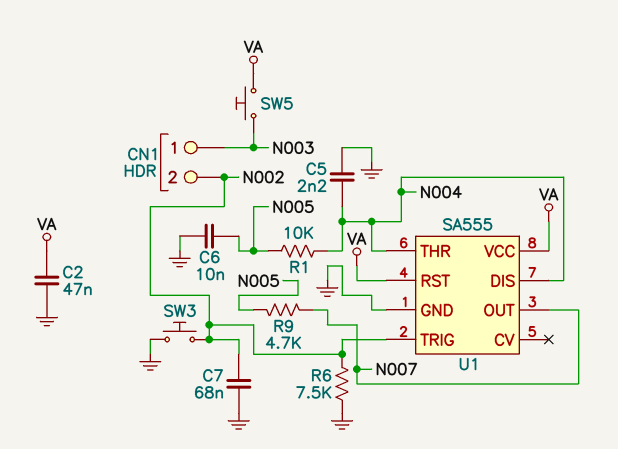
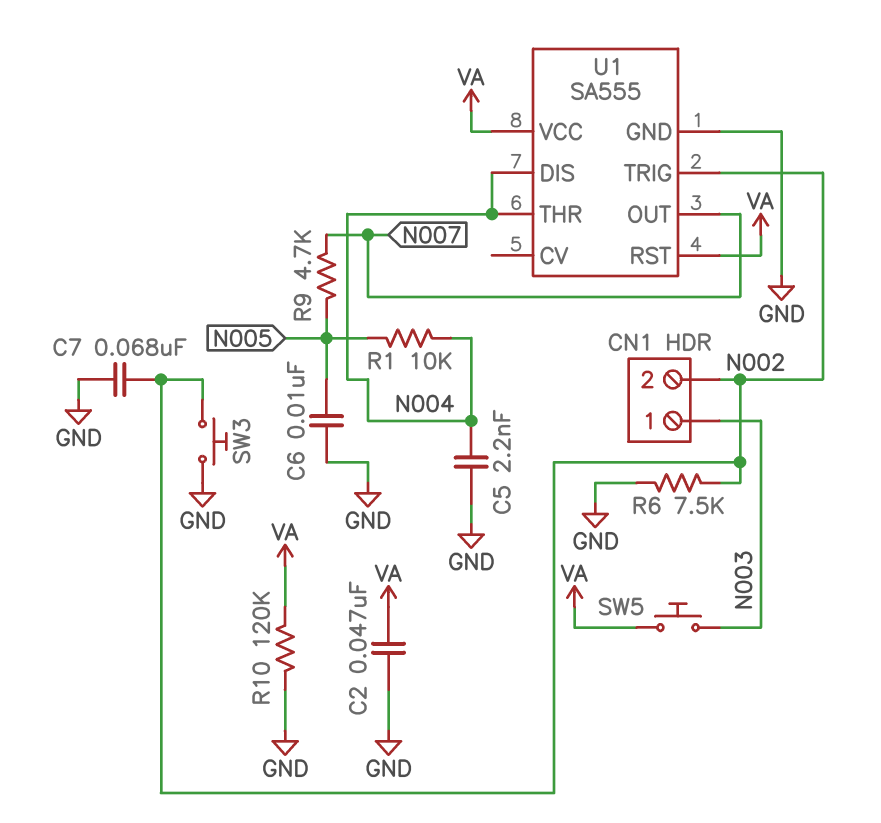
R10: none -> 120k (GND, VA)

